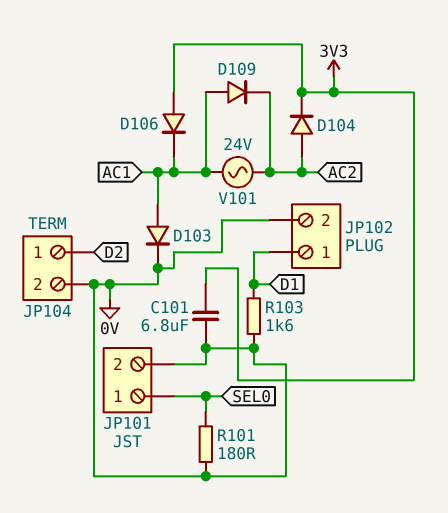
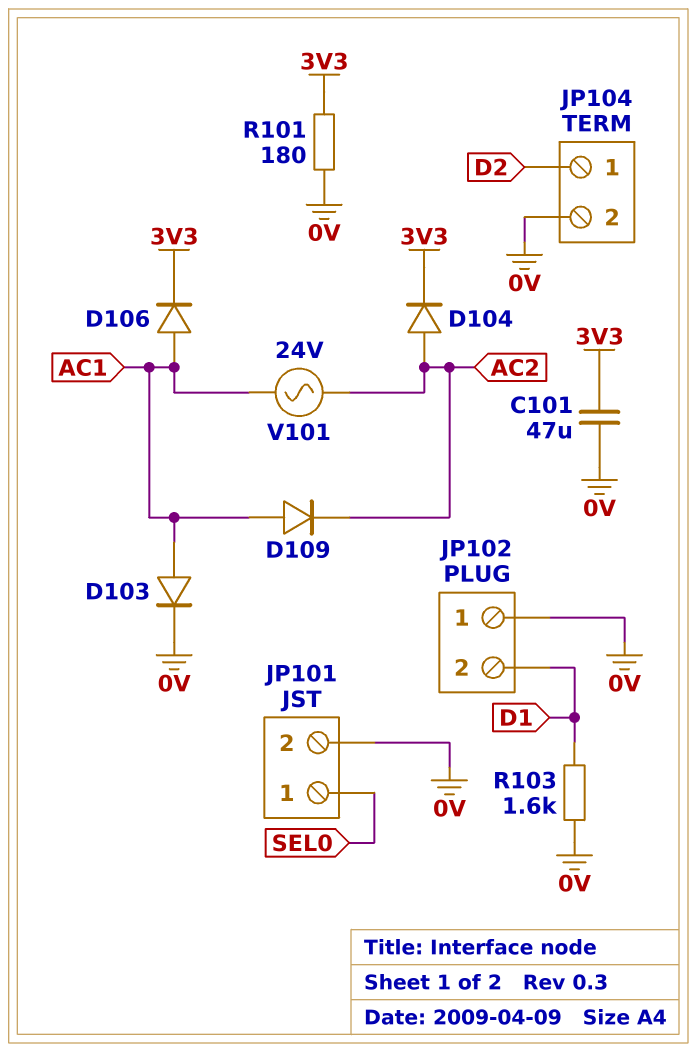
C101: 6.8uF (0V, 3V3) -> 47uF (0V, 3V3)
D106: diode (A 3V3, K AC1) -> diode (A AC1, K 3V3)
JP102 pin 1: D1 -> 0V
JP102 pin 2: 0V -> D1
R101: 180 (0V, SEL0) -> 180 (0V, 3V3)

